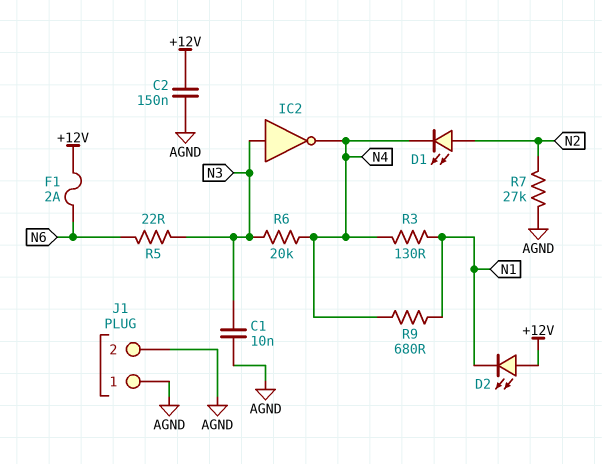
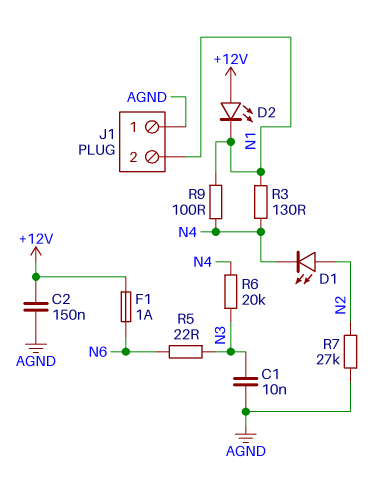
F1: 2A (+12V, N6) -> 1A (+12V, N6)
IC2: NOT (in N3, out N4) -> none
J1 pin 2: AGND -> N1
R9: 680 (N1, N4) -> 100 (N1, N4)

